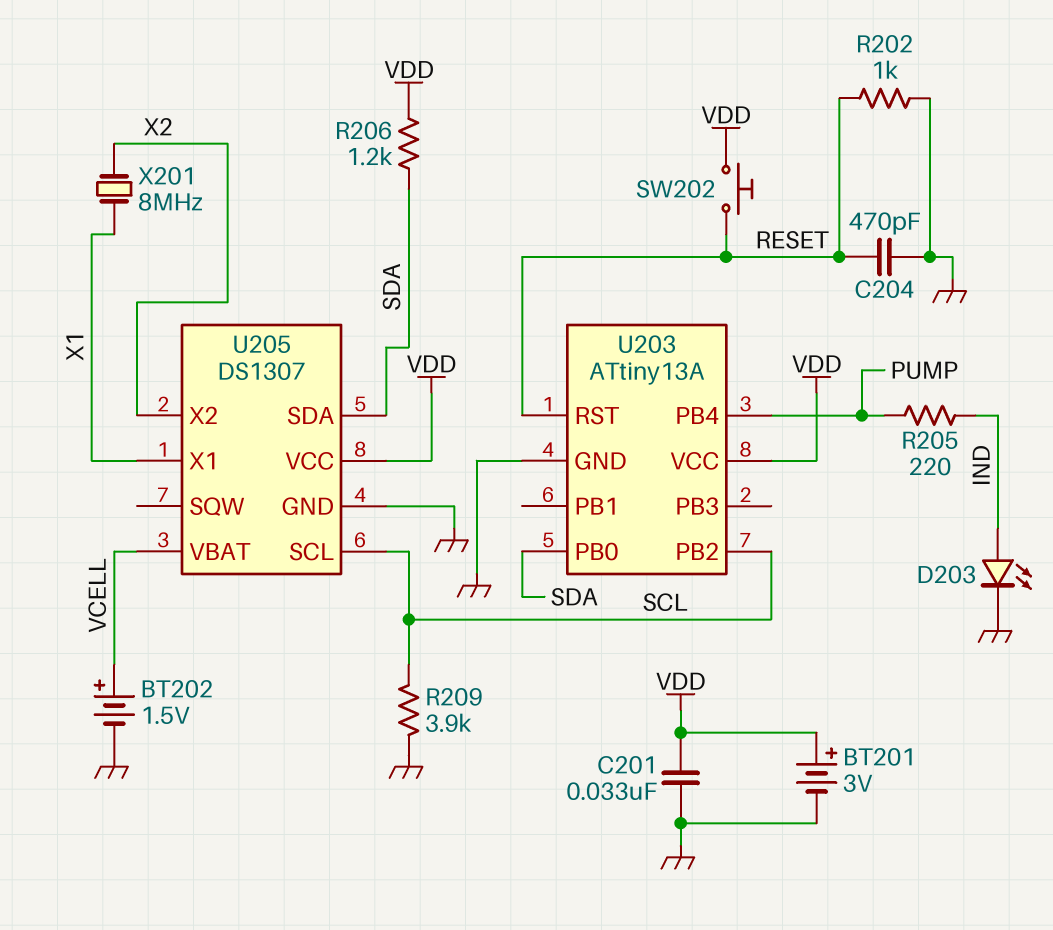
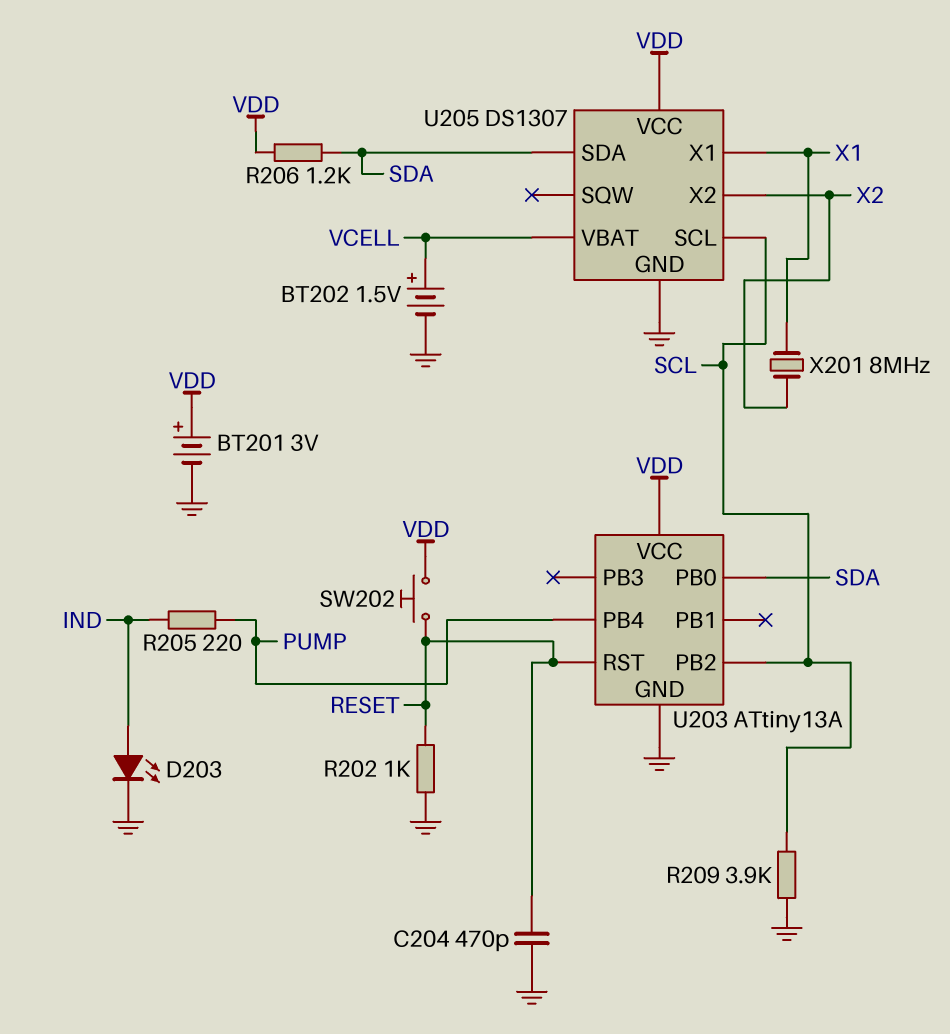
C201: 33nF (GND, VDD) -> none

